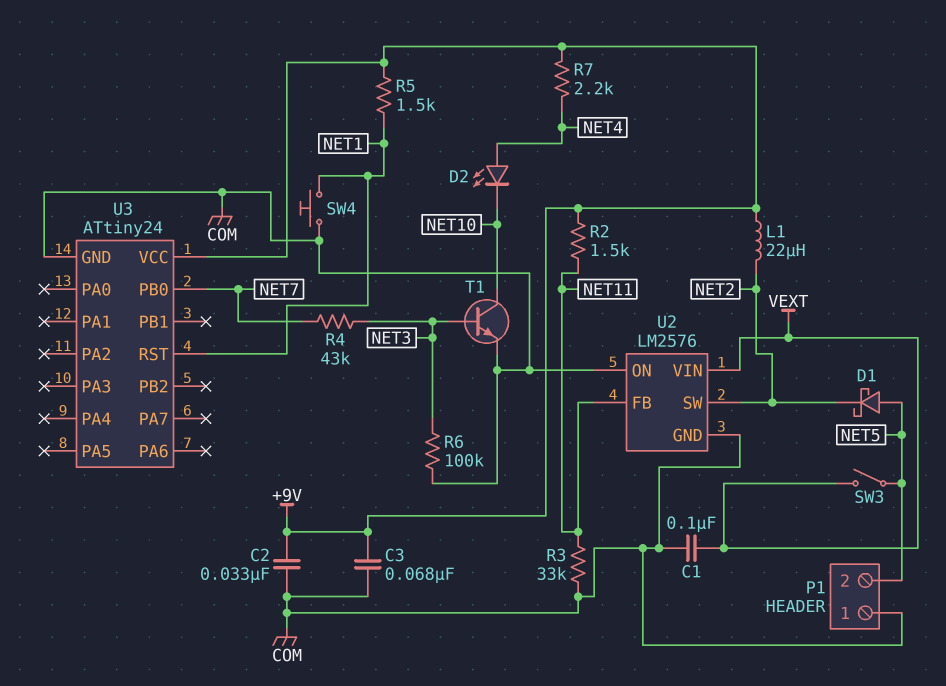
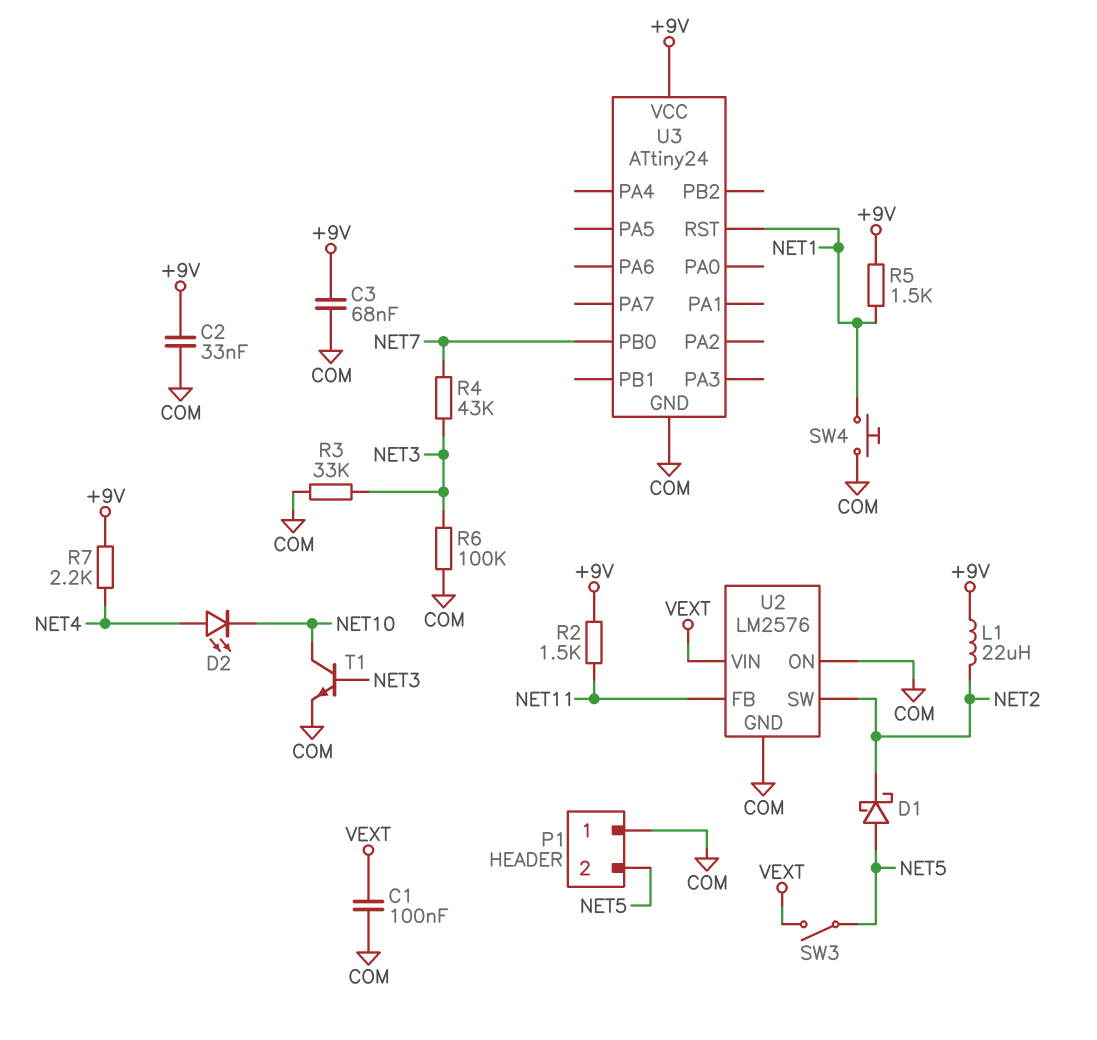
R3: 33k (COM, NET11) -> 33k (COM, NET3)

